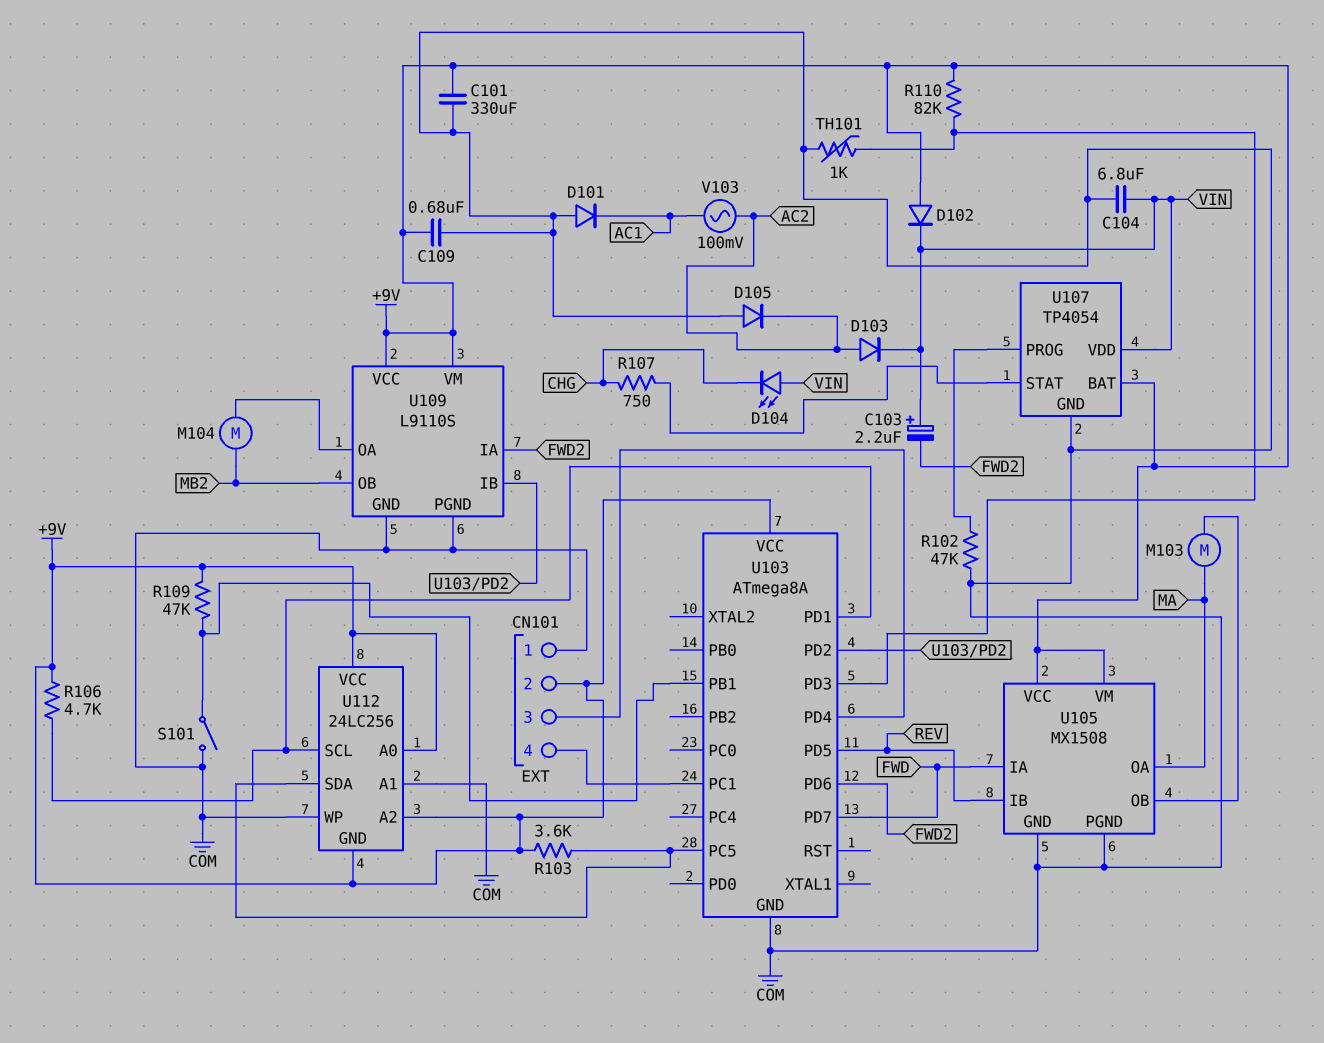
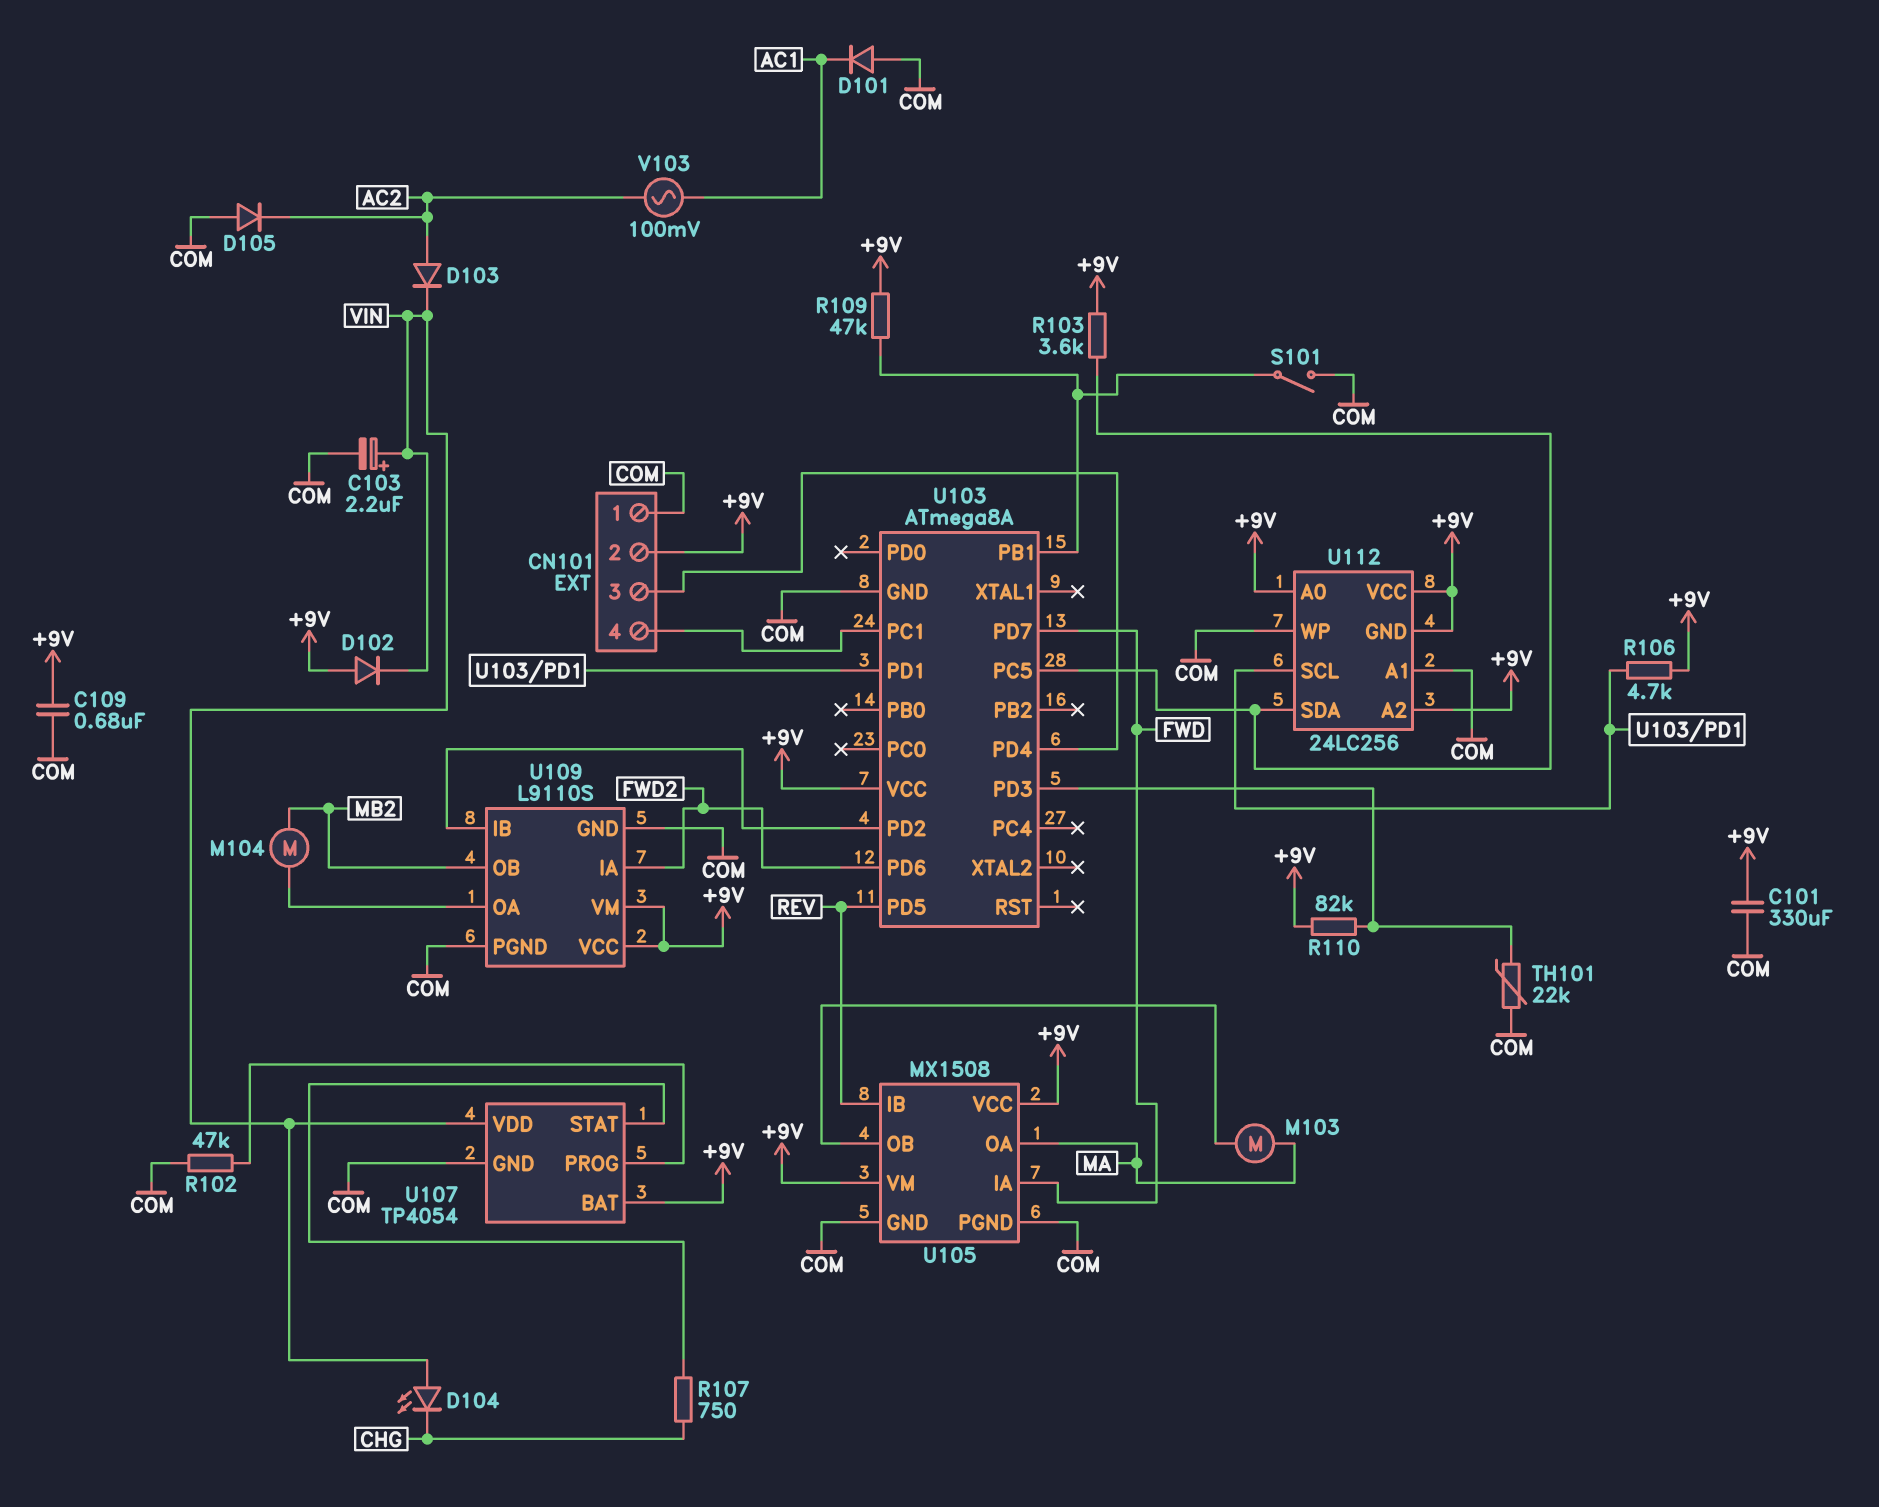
C103: 2.2uF (plus VIN, minus FWD2) -> 2.2uF (plus VIN, minus COM)
C104: 6.8uF (COM, VIN) -> none
TH101: 1k (COM, U103/PD3) -> 22k (COM, U103/PD3)

